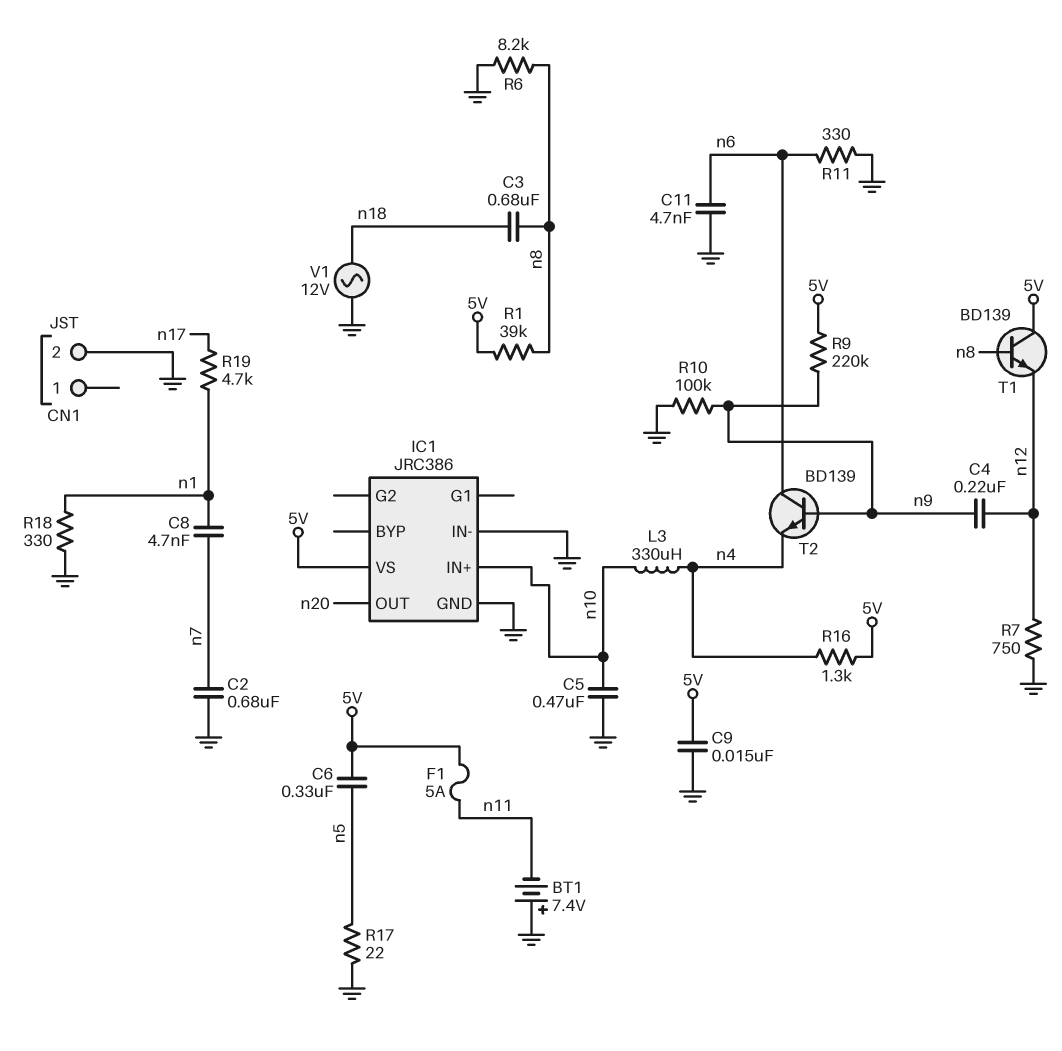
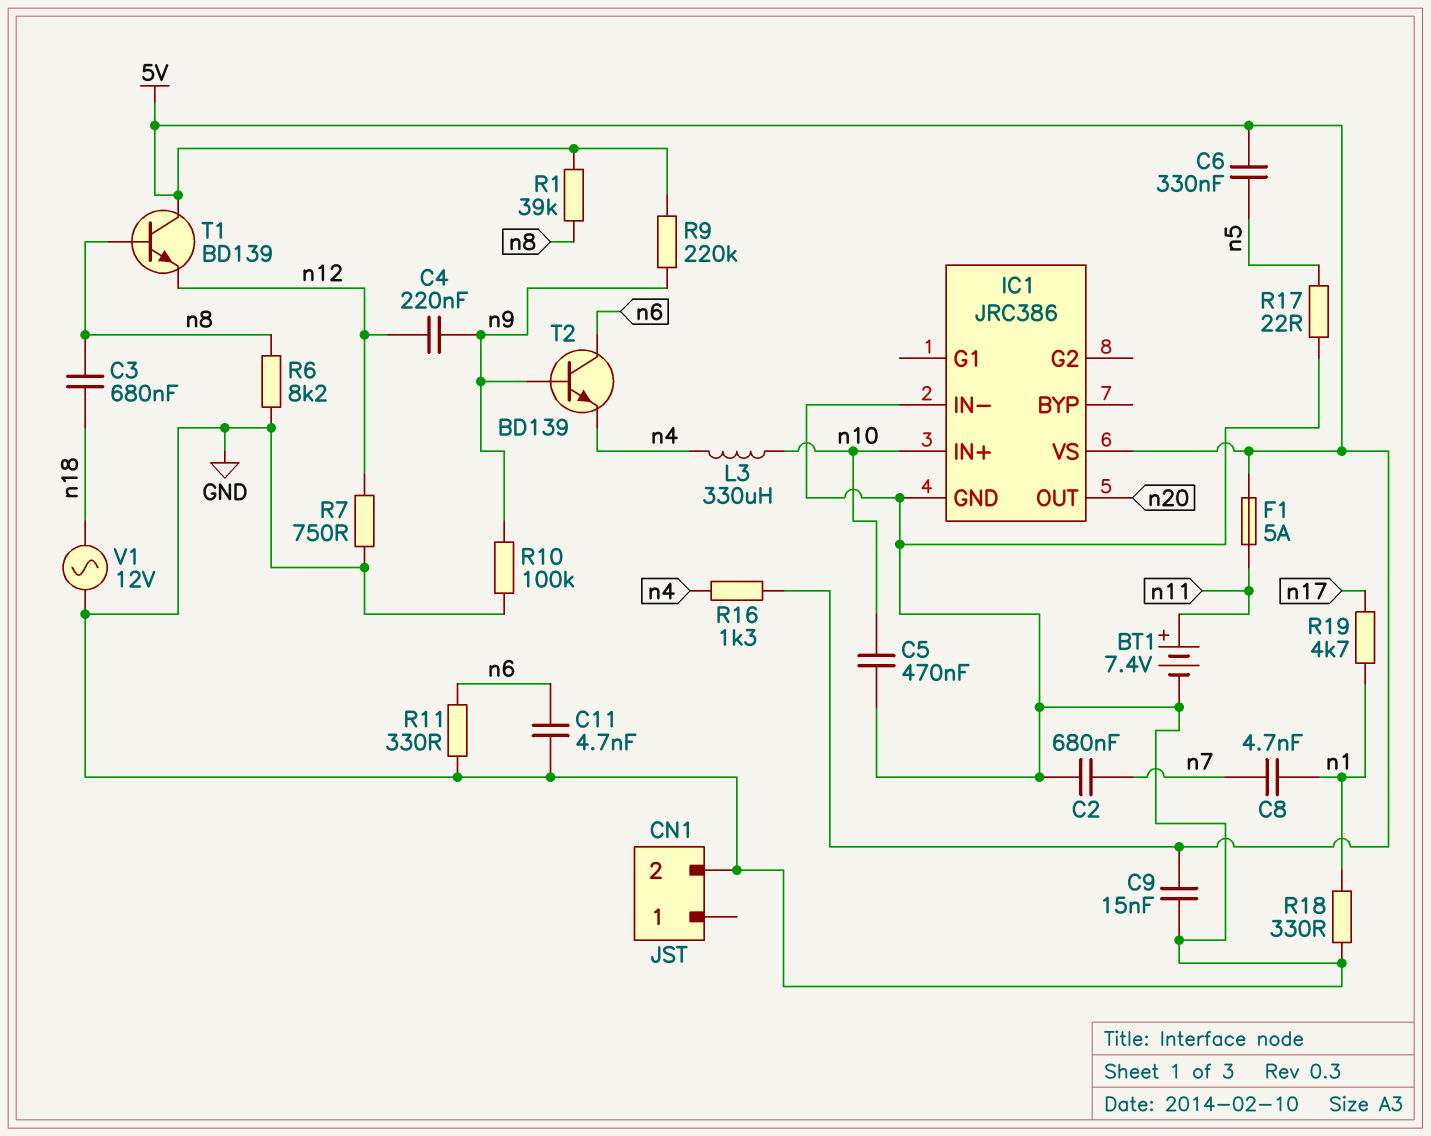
BT1: 7.4V (plus GND, minus n11) -> 7.4V (plus n11, minus GND)

